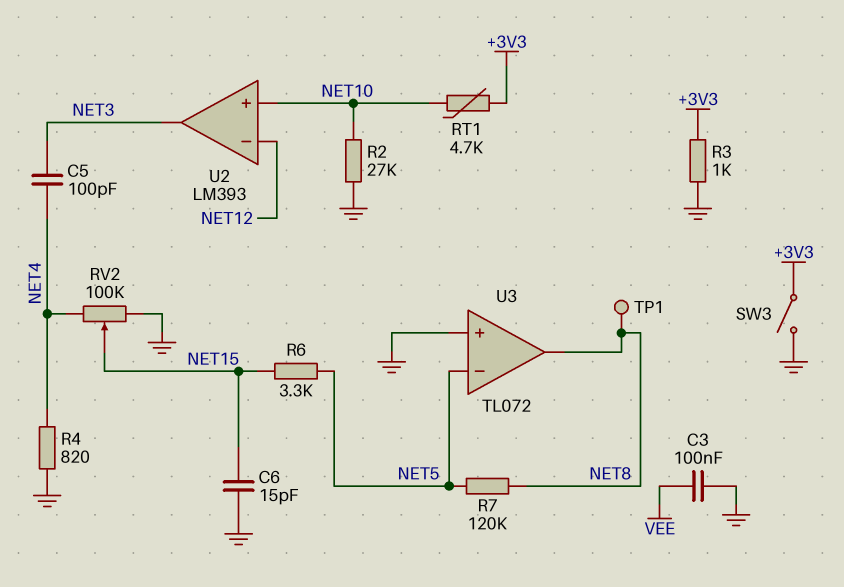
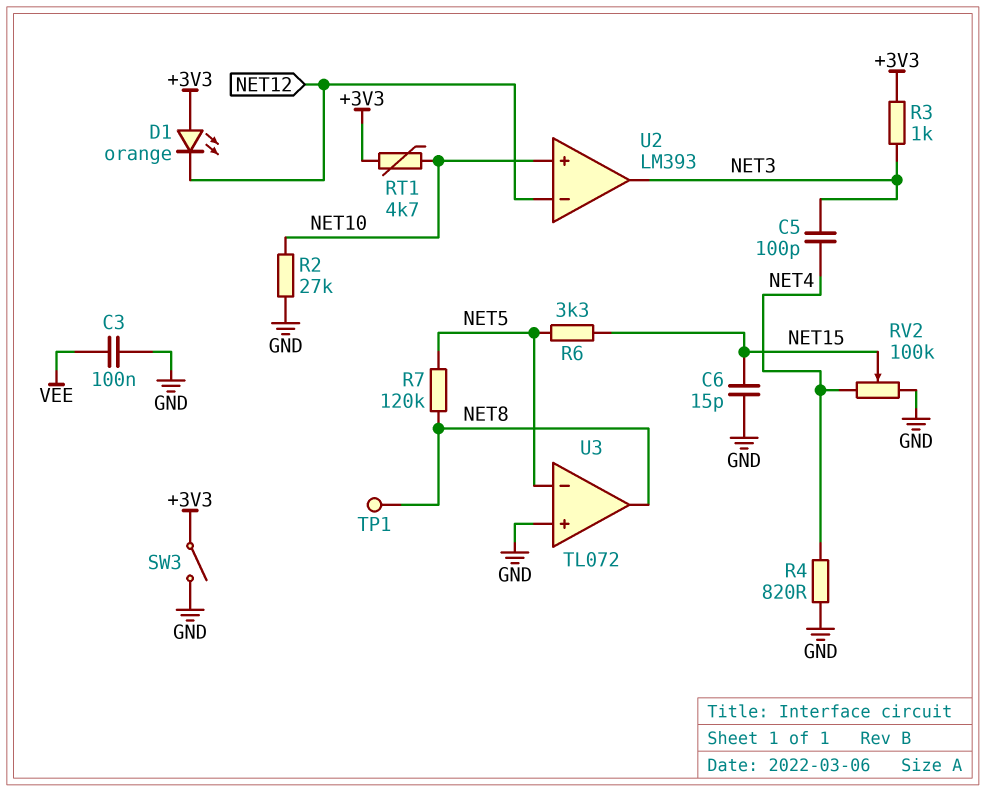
D1: none -> LED orange (A +3V3, K NET12)
R3: 1k (+3V3, GND) -> 1k (+3V3, NET3)

